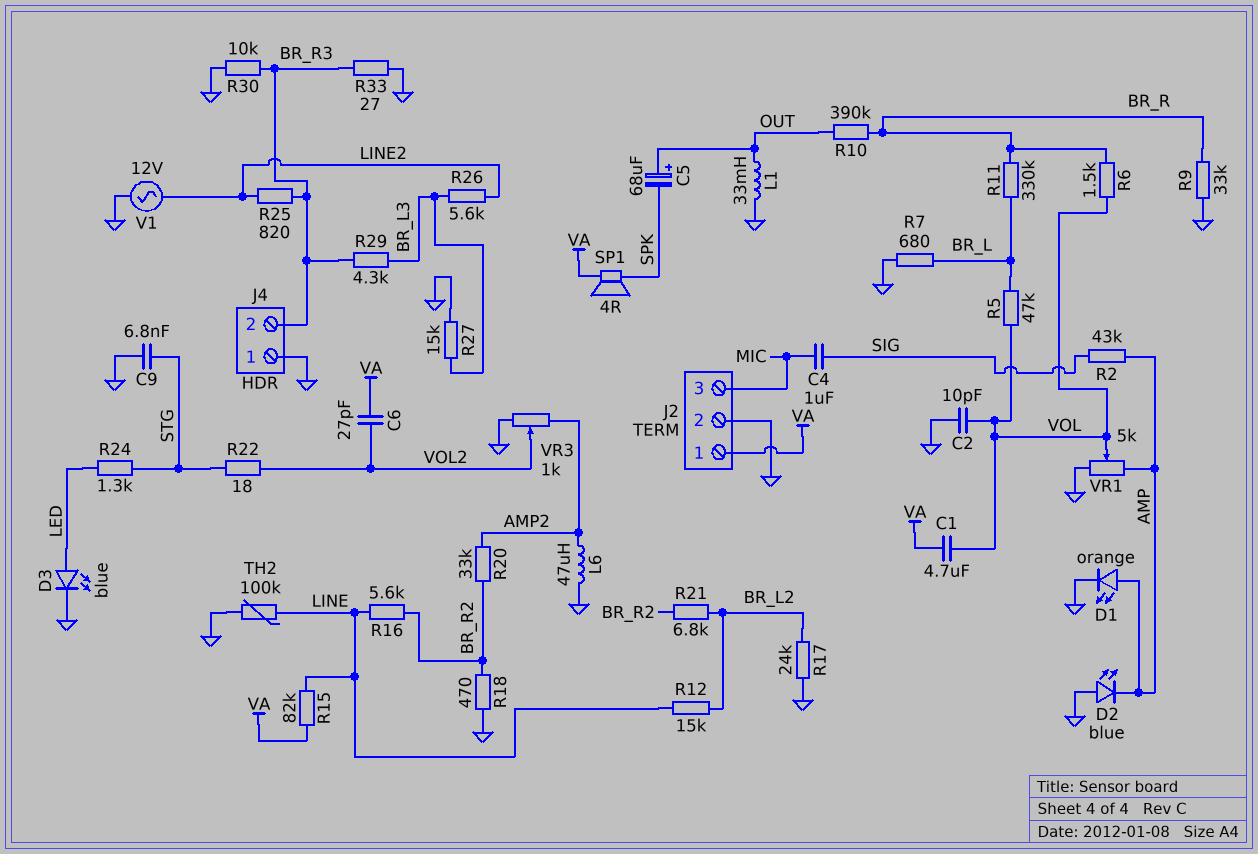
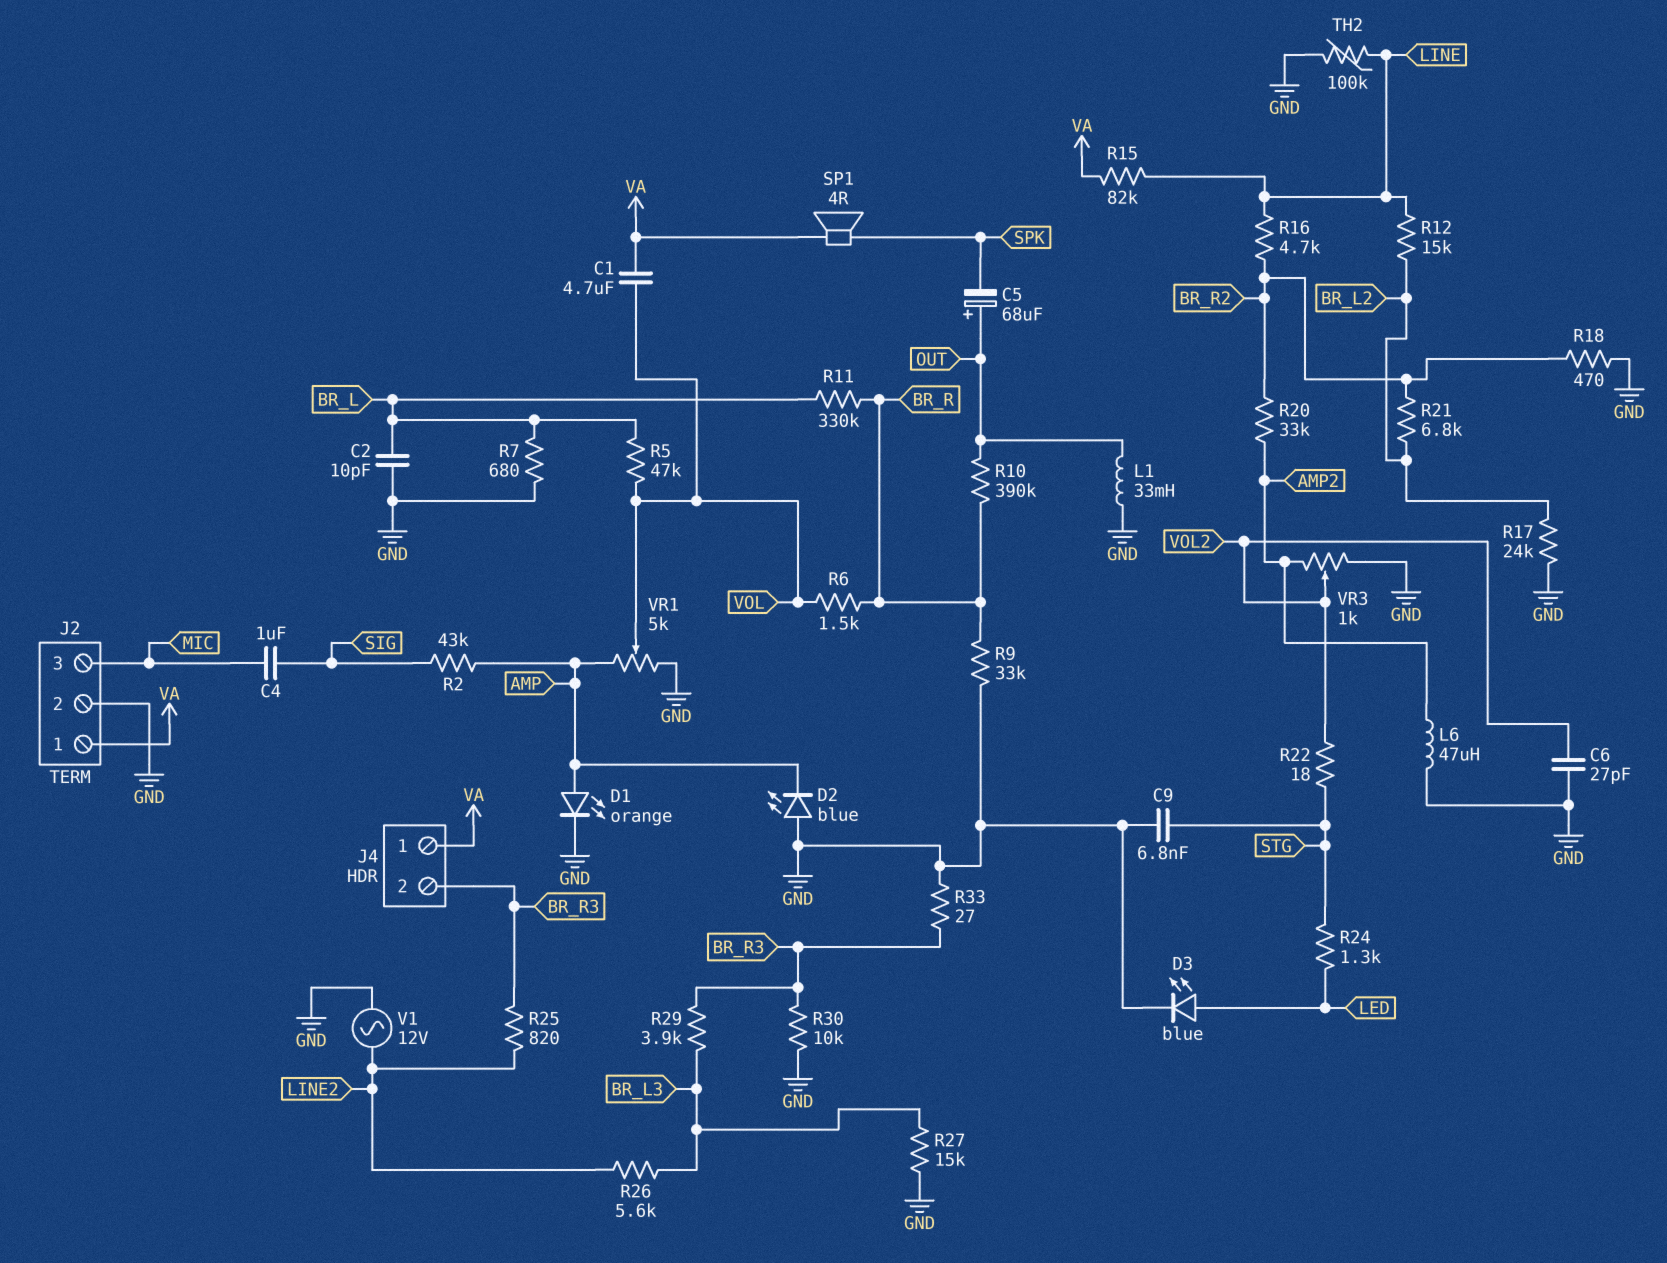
C2: 10pF (GND, VOL) -> 10pF (BR_L, GND)
C6: 27pF (VA, VOL2) -> 27pF (GND, VOL2)
J4 pin 1: GND -> VA
R16: 5.6k (BR_R2, LINE) -> 4.7k (BR_R2, LINE)
R29: 4.3k (BR_L3, BR_R3) -> 3.9k (BR_L3, BR_R3)

